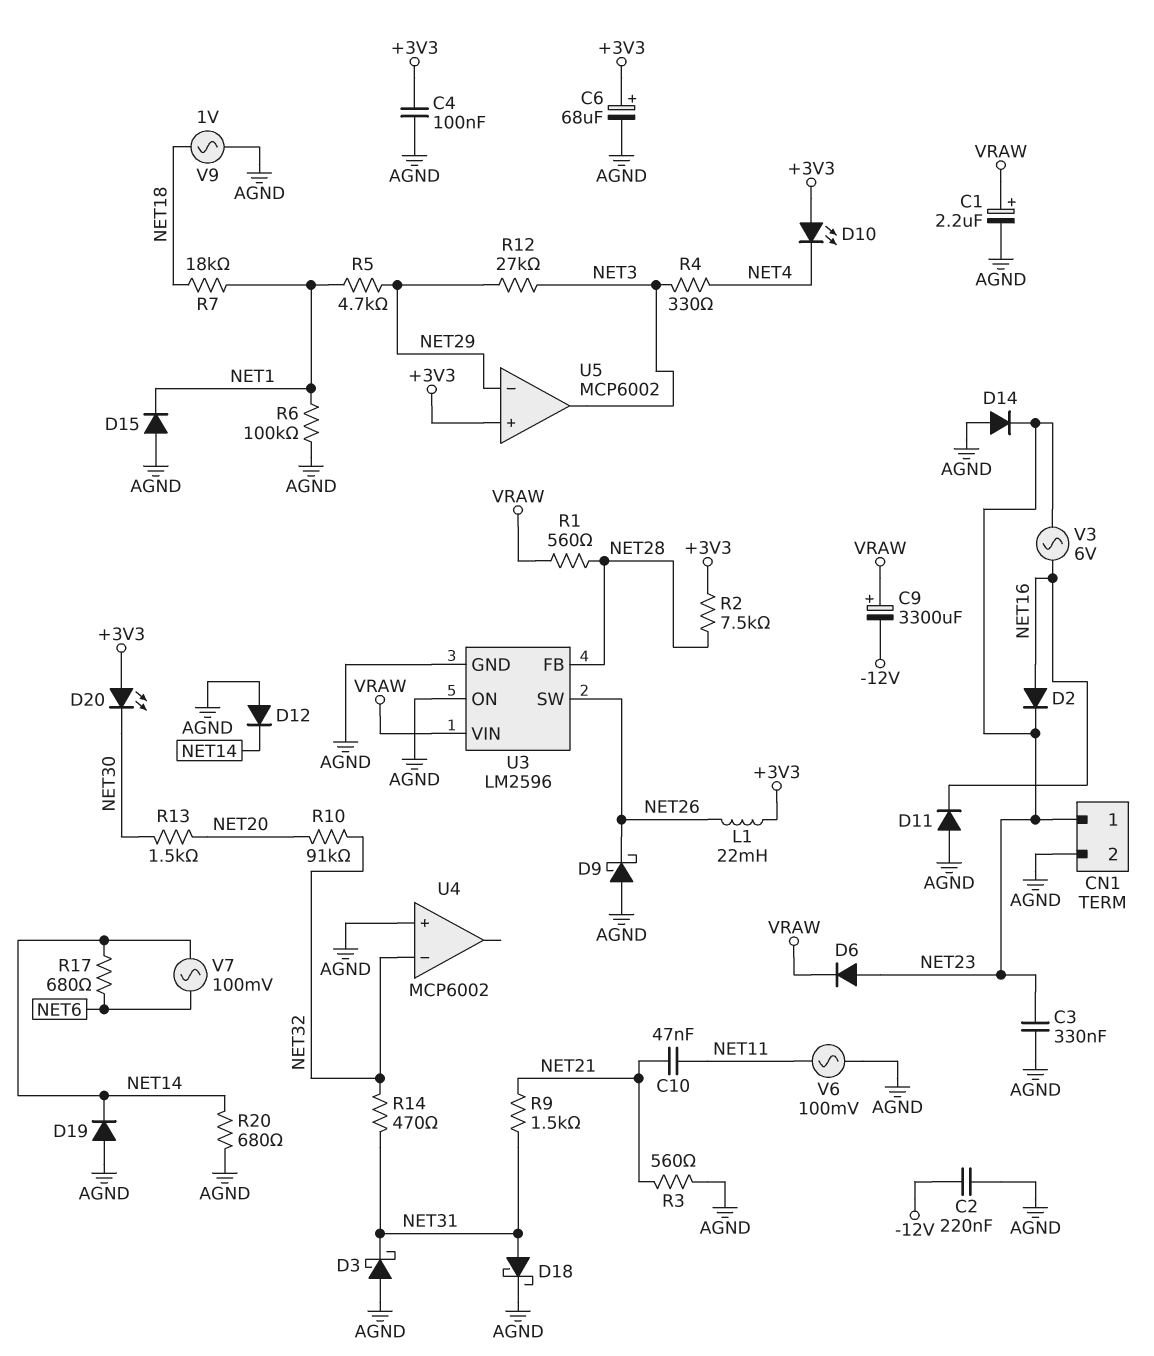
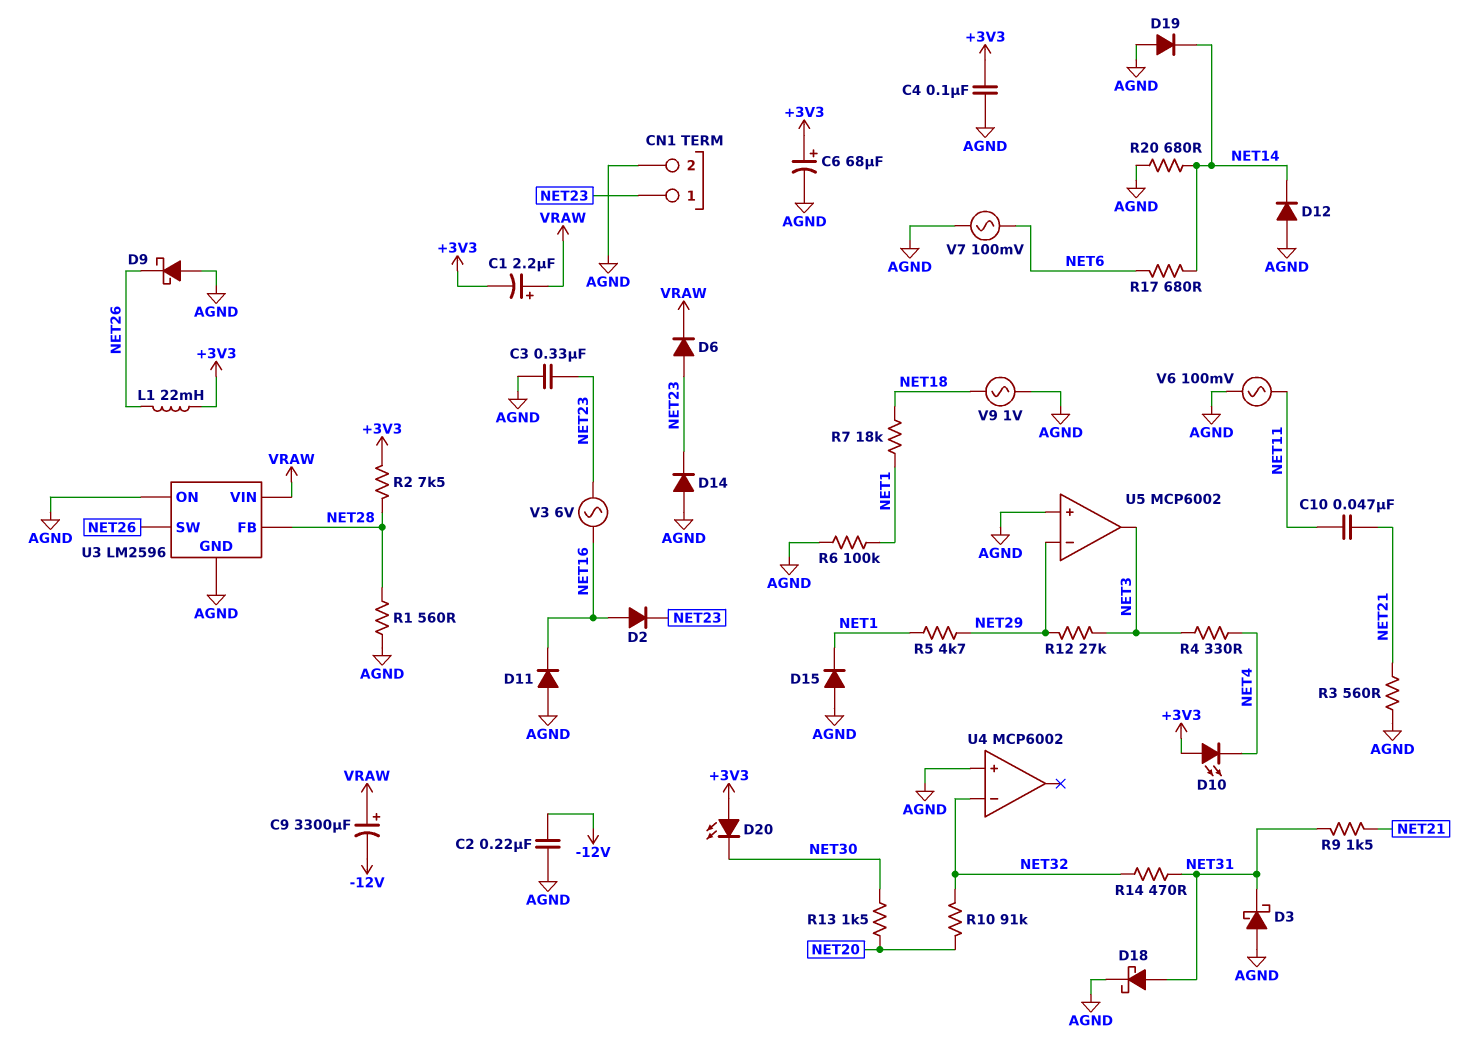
C1: 2.2uF (plus VRAW, minus AGND) -> 2.2uF (plus VRAW, minus +3V3)
R1: 560 (NET28, VRAW) -> 560 (AGND, NET28)
U5 pin in+: +3V3 -> AGND
V7: AC 100mV (NET6, NET14) -> AC 100mV (AGND, NET6)

